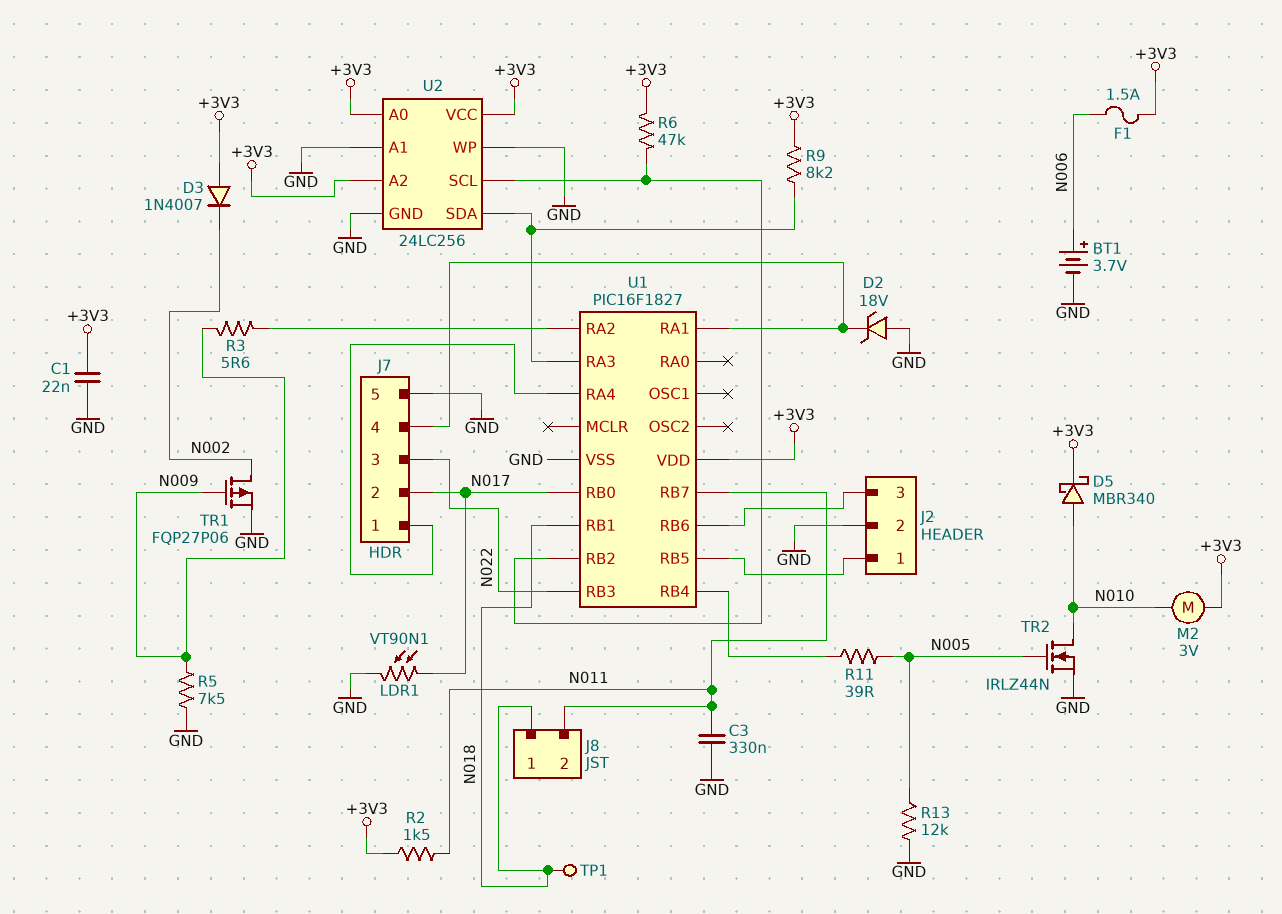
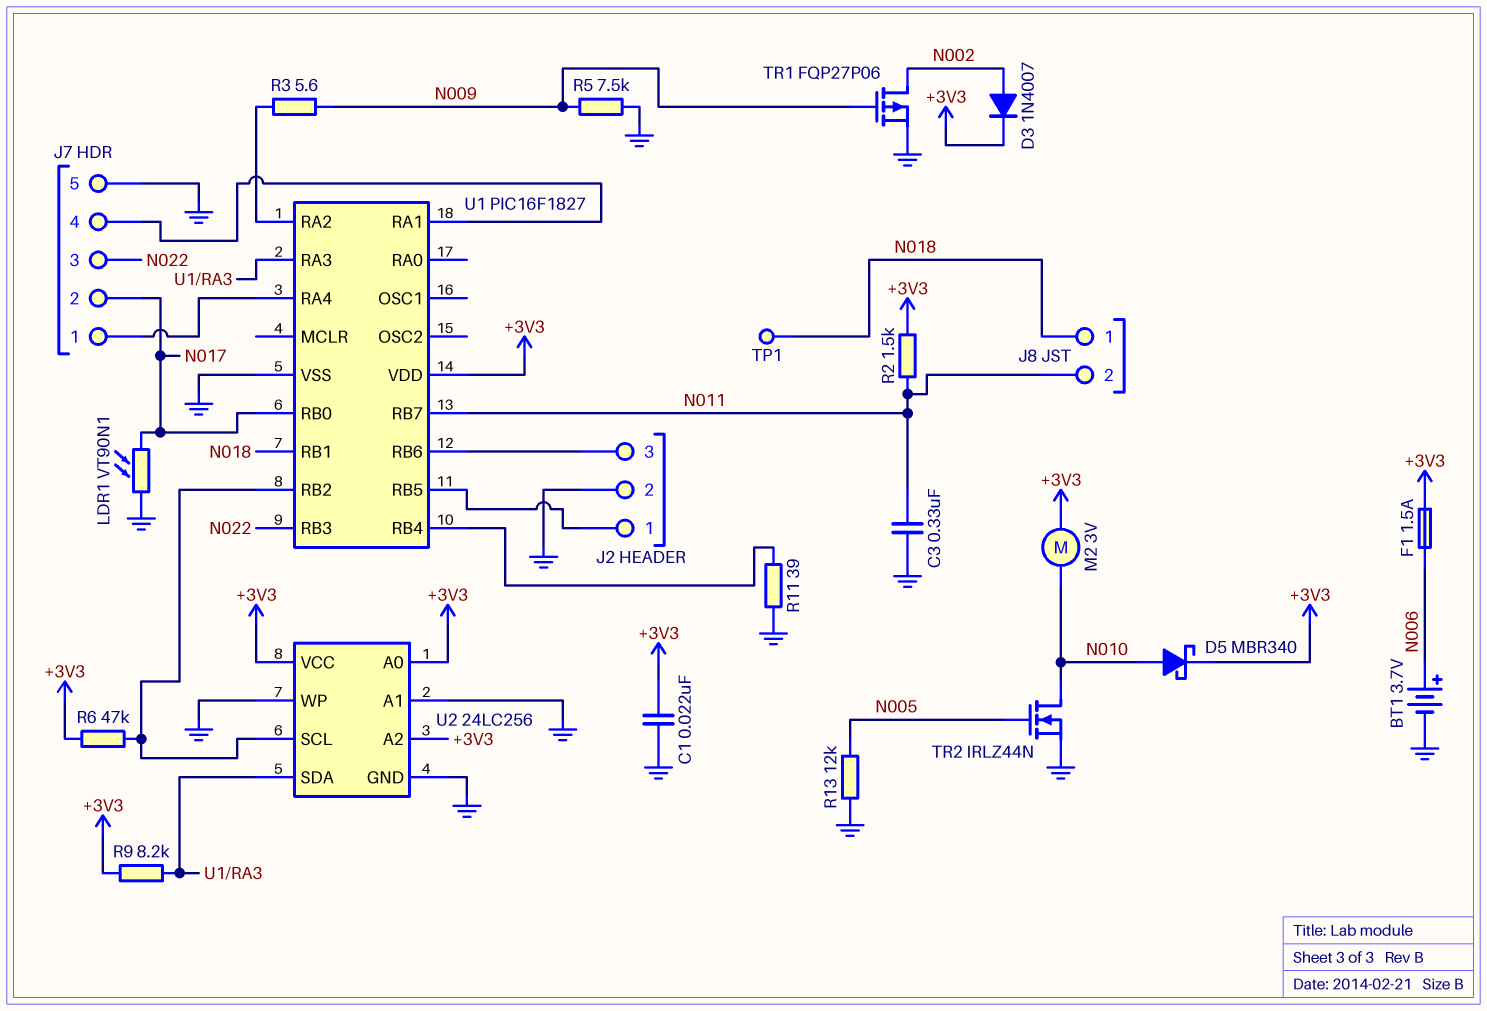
D2: zener 18V (A GND, K J7/4) -> none
D3: diode 1N4007 (A +3V3, K N002) -> diode 1N4007 (A N002, K +3V3)
R11: 39 (N005, U1/RB4) -> 39 (GND, U1/RB4)

